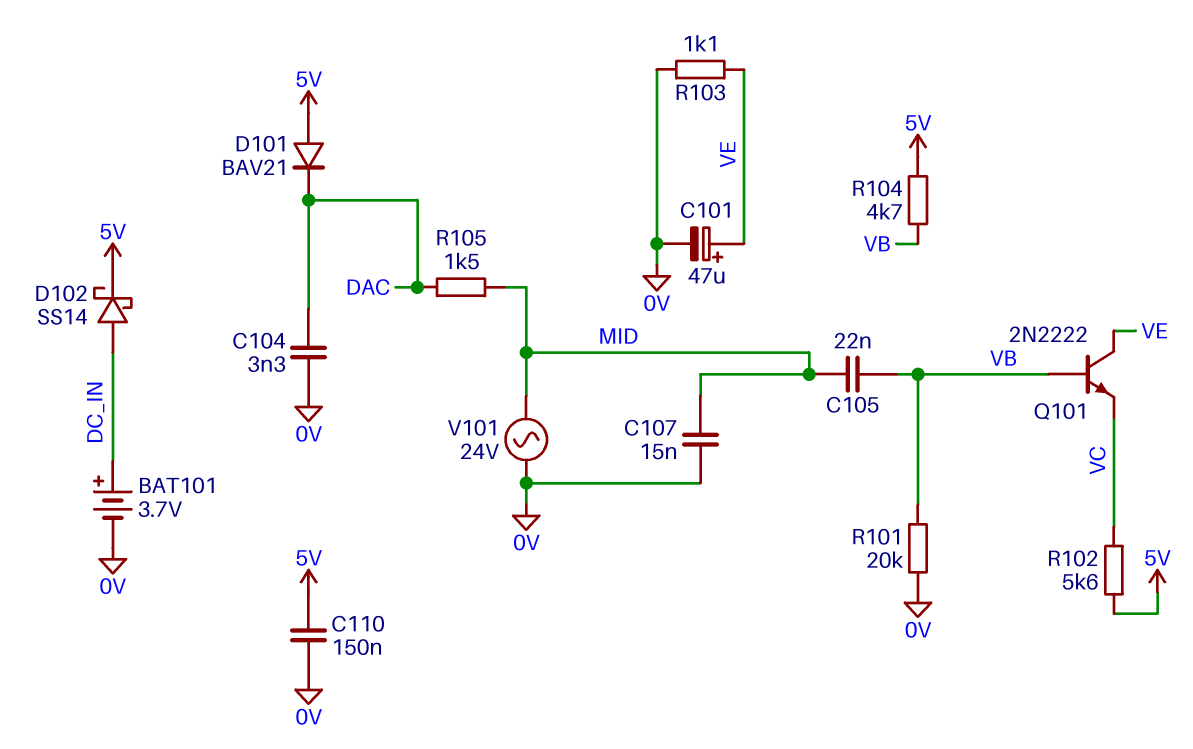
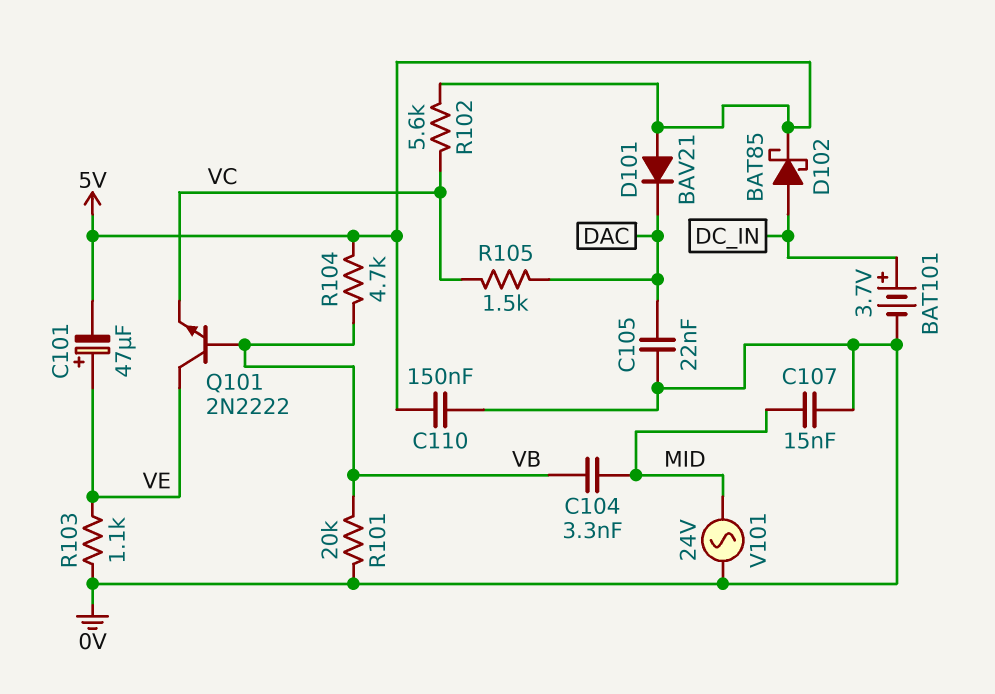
C101: 47uF (plus VE, minus 0V) -> 47uF (plus VE, minus 5V)
C104: 3.3nF (0V, DAC) -> 3.3nF (MID, VB)
C105: 22nF (MID, VB) -> 22nF (0V, DAC)
D102: schottky SS14 (A DC_IN, K 5V) -> schottky BAT85 (A DC_IN, K 5V)
R105: 1.5k (DAC, MID) -> 1.5k (DAC, VC)

